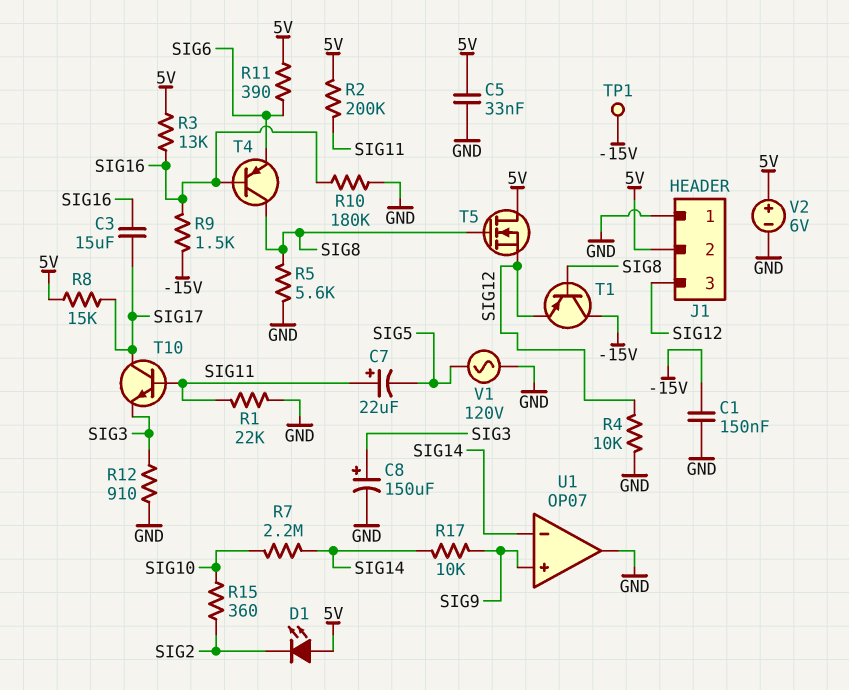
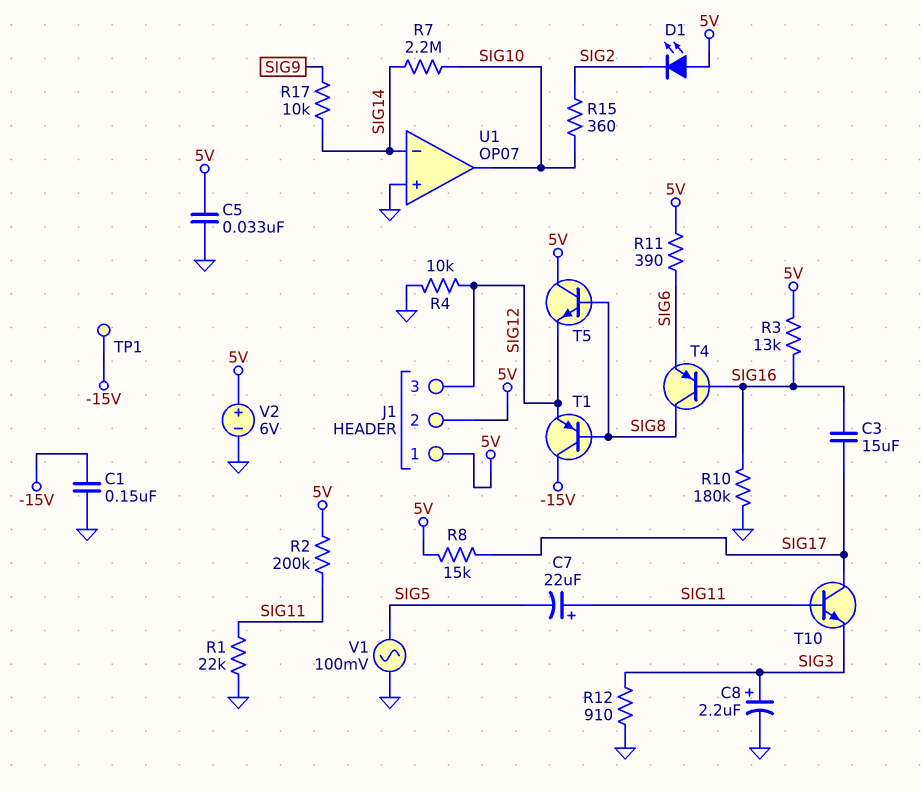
C8: 150uF (plus SIG3, minus GND) -> 2.2uF (plus SIG3, minus GND)
J1 pin 1: GND -> 5V
R5: 5.6k (GND, SIG8) -> none
R9: 1.5k (-15V, SIG16) -> none
T5: NMOS (G SIG8, D 5V, S SIG12) -> NPN (B SIG8, C 5V, E SIG12)
U1 pin in+: SIG9 -> GND
U1 pin out: GND -> SIG10
V1: AC 120V (GND, SIG5) -> AC 100mV (GND, SIG5)

